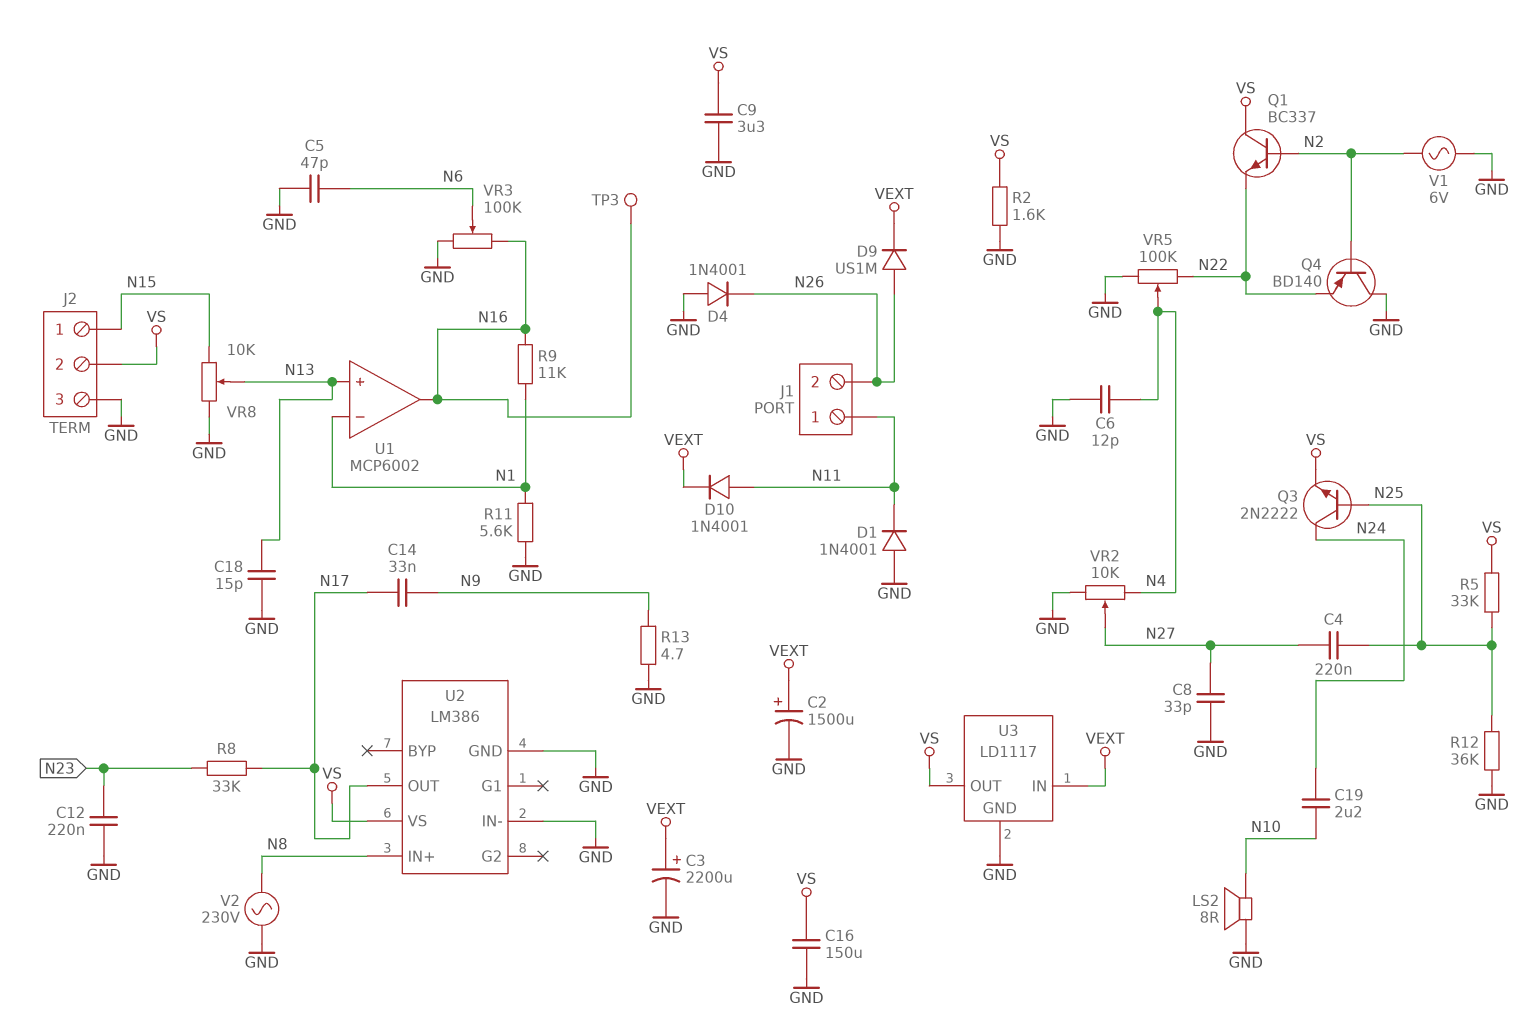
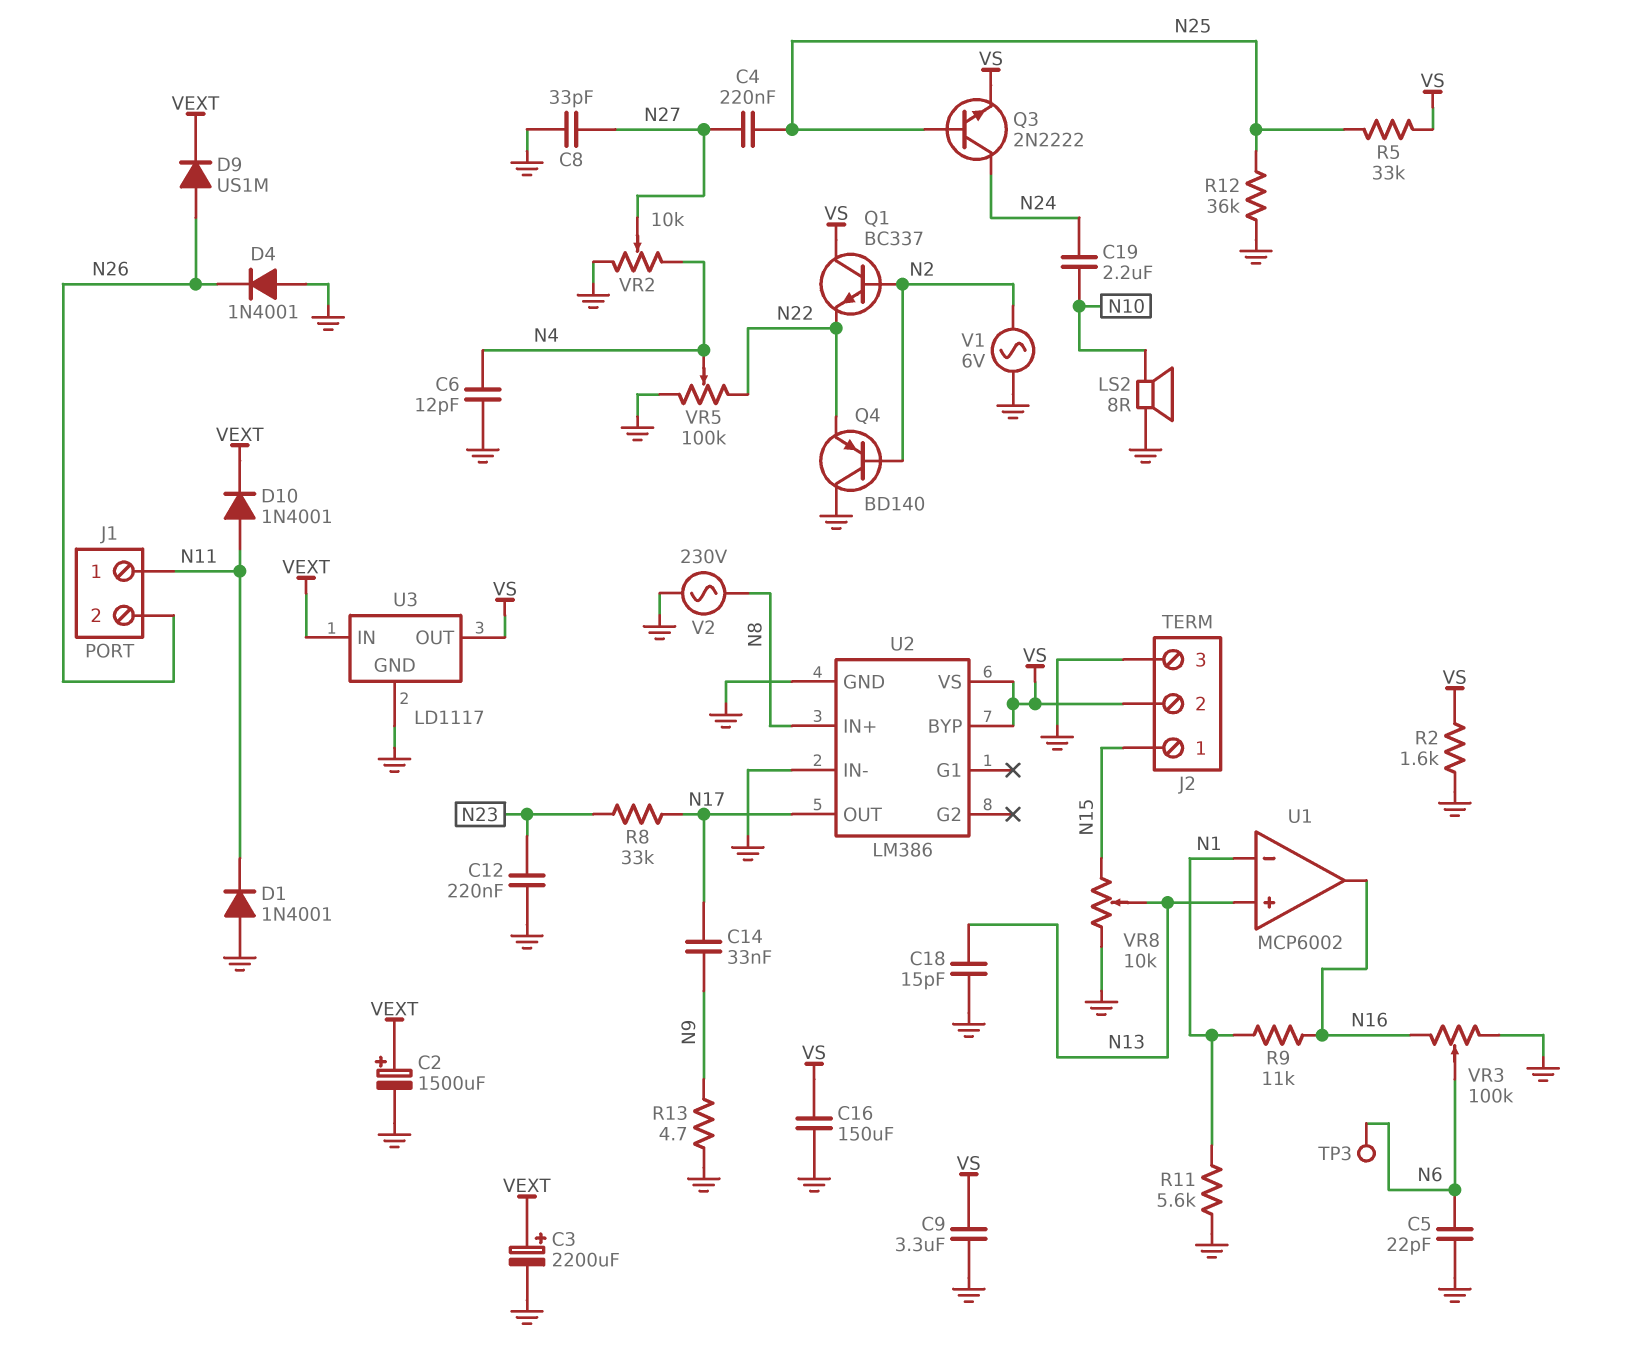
C5: 47pF (GND, N6) -> 22pF (GND, N6)
TP3: test point (N16) -> test point (N6)
U2 pin BYP: none -> VS

